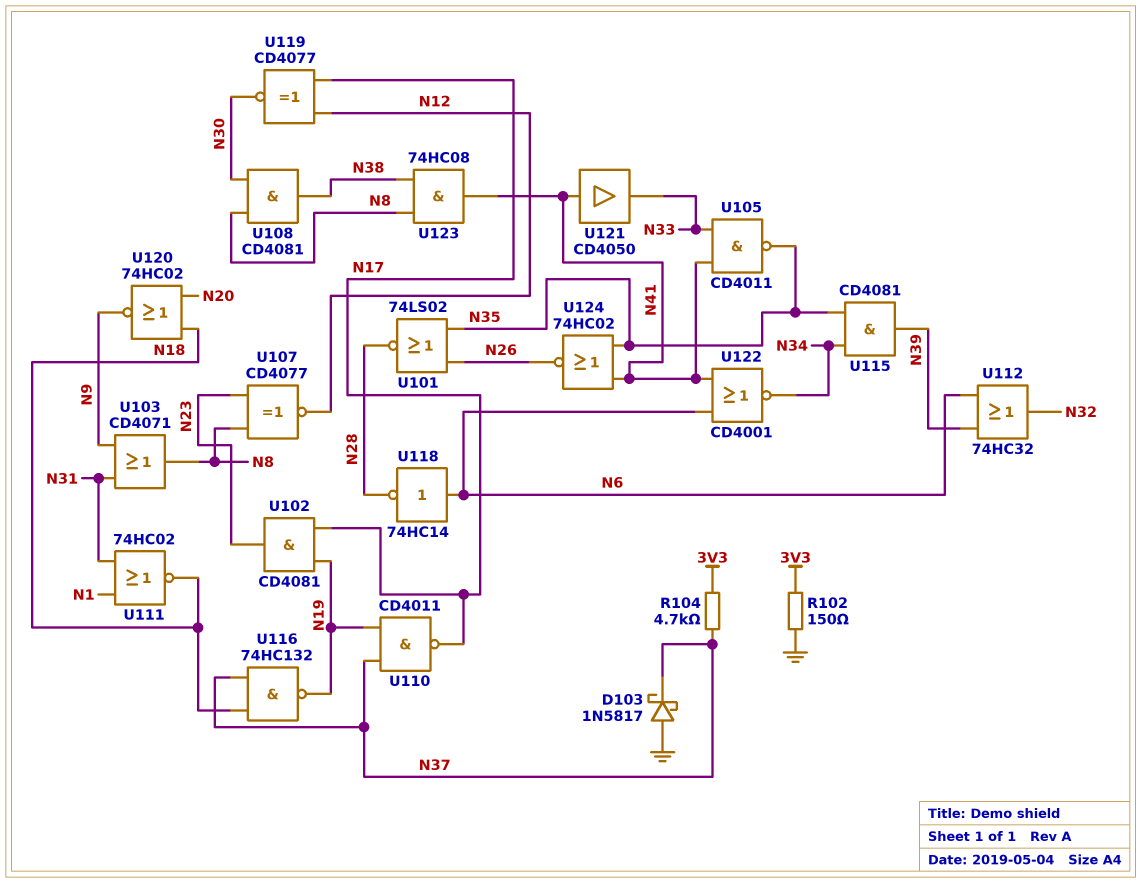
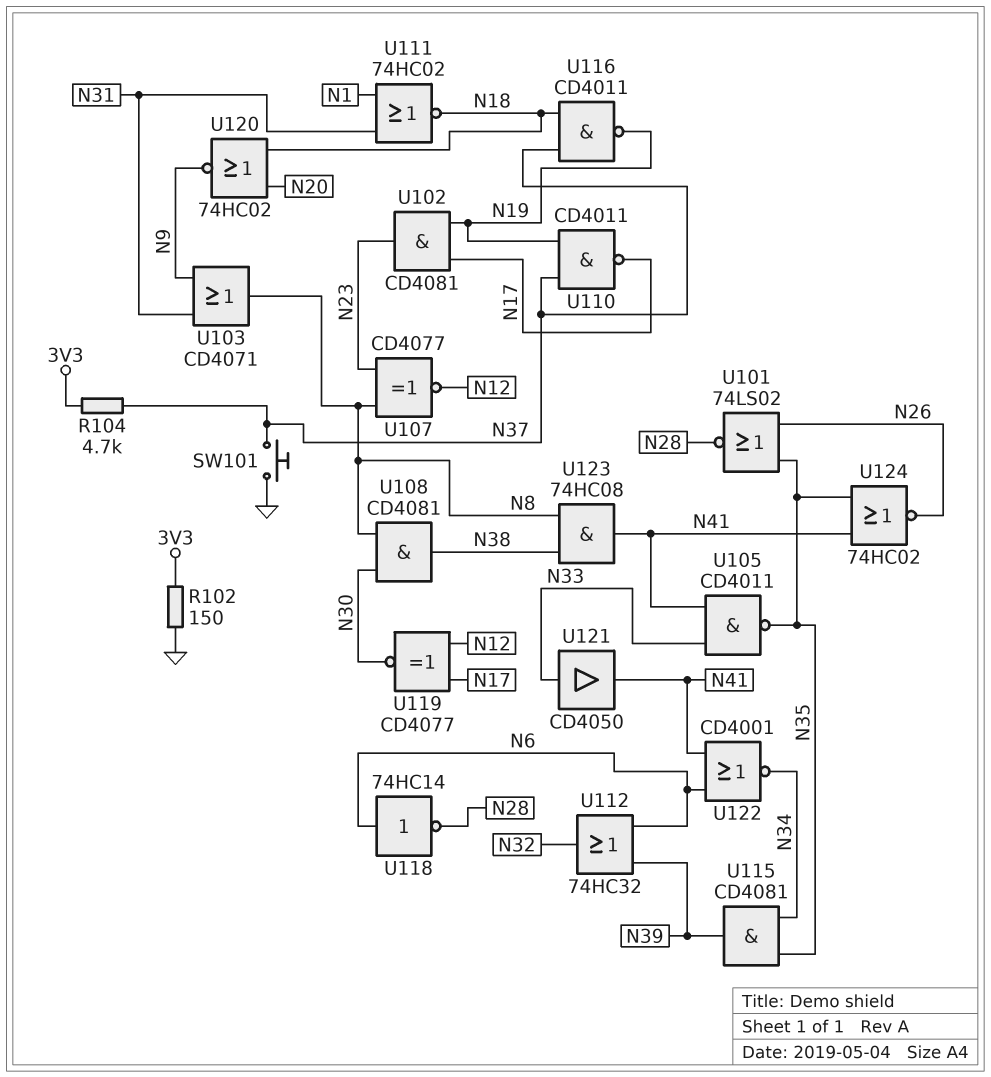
D103: schottky 1N5817 (A GND, K N37) -> none
SW101: none -> button (GND, N37)
U116: NAND 74HC132 (in N18, in N37, out N19) -> NAND CD4011 (in N18, in N37, out N19)
U121: buffer CD4050 (in N41, out N33) -> buffer CD4050 (in N33, out N41)

